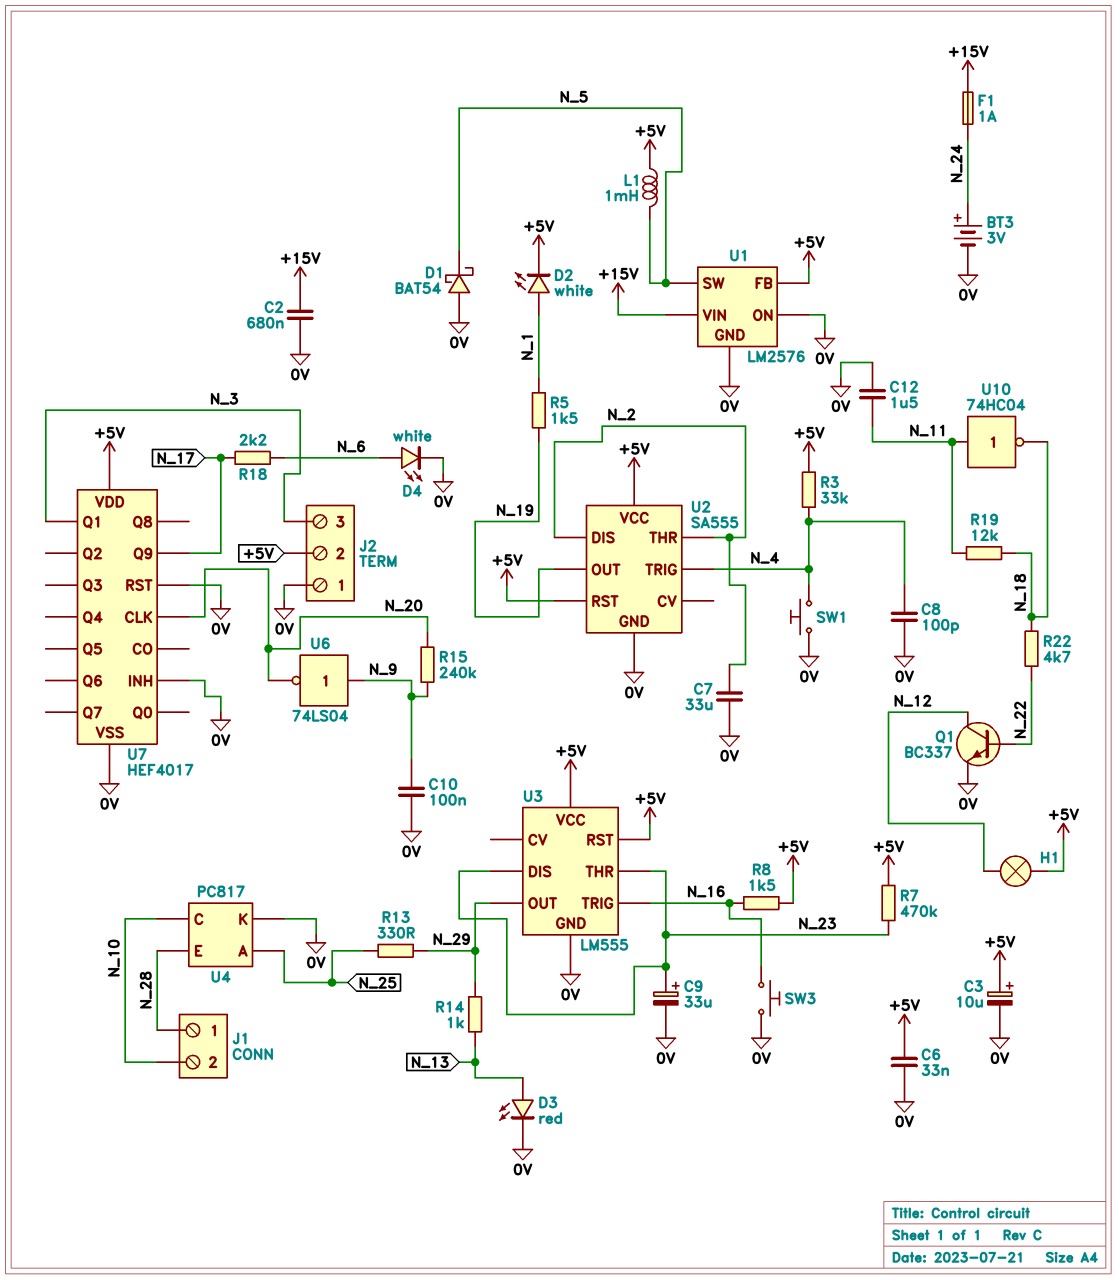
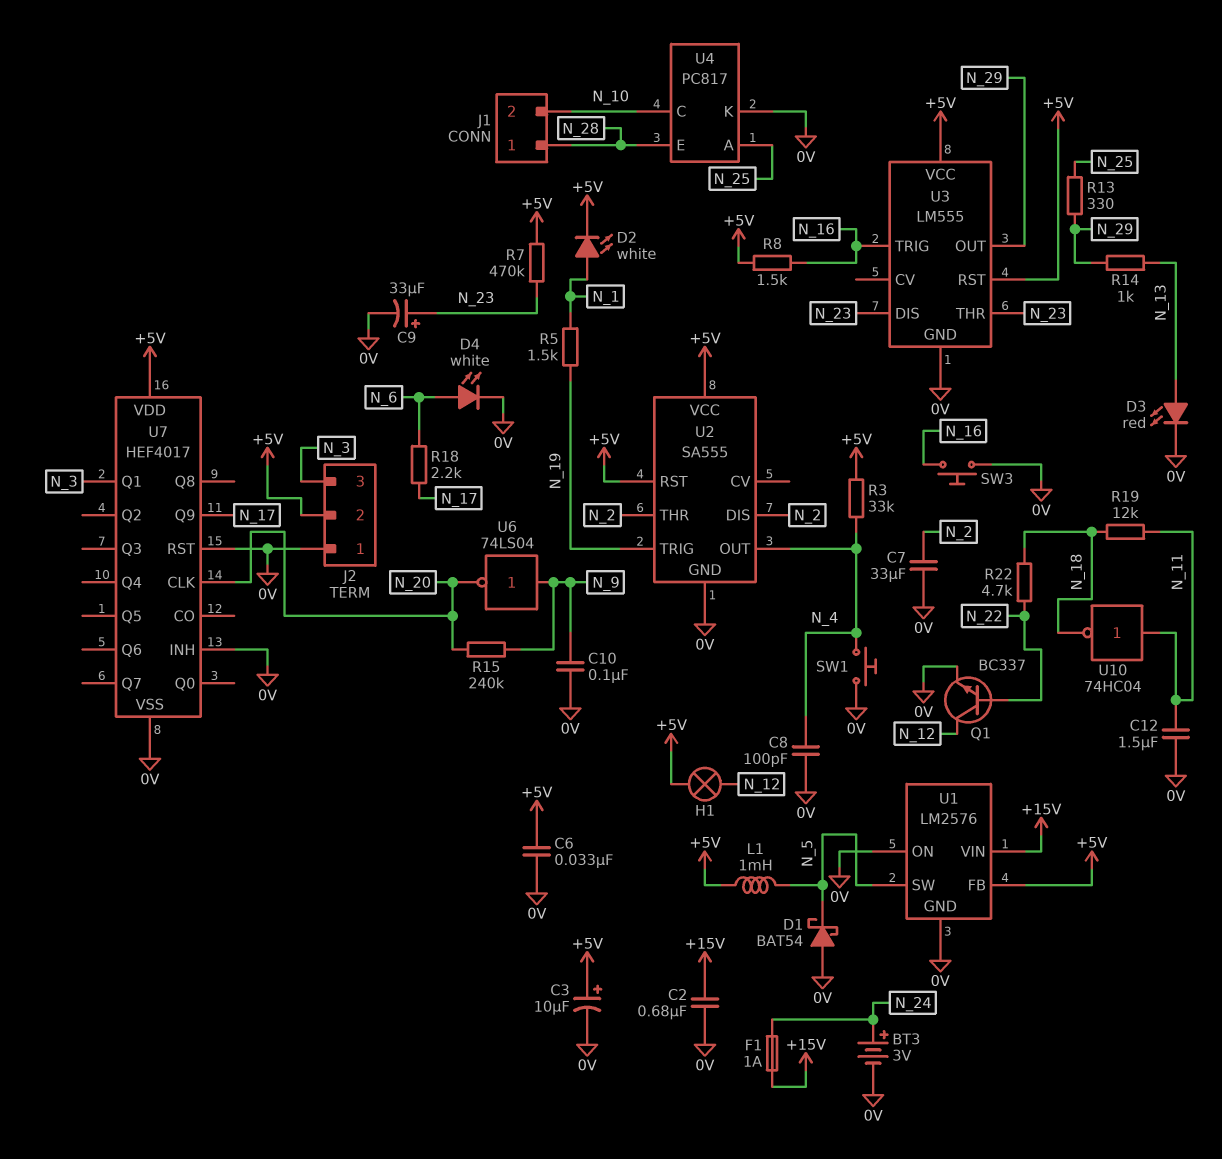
U2 pin OUT: N_19 -> N_4
U2 pin TRIG: N_4 -> N_19

